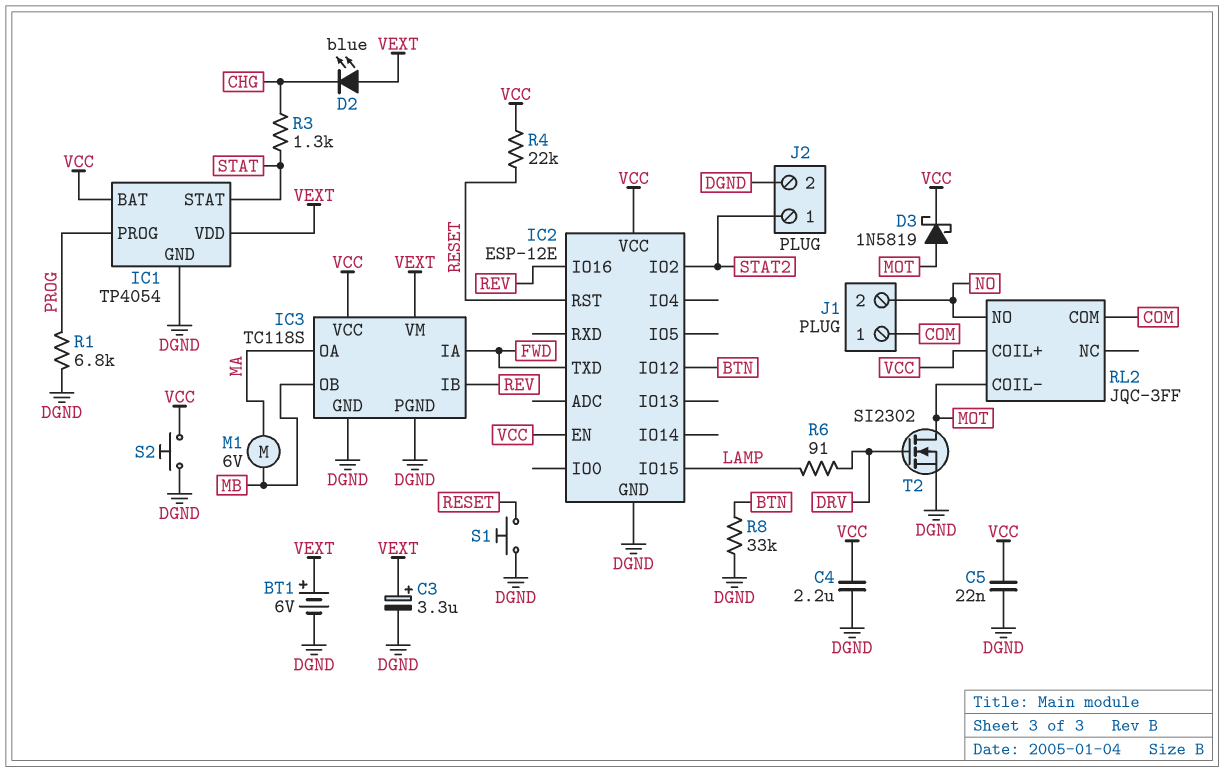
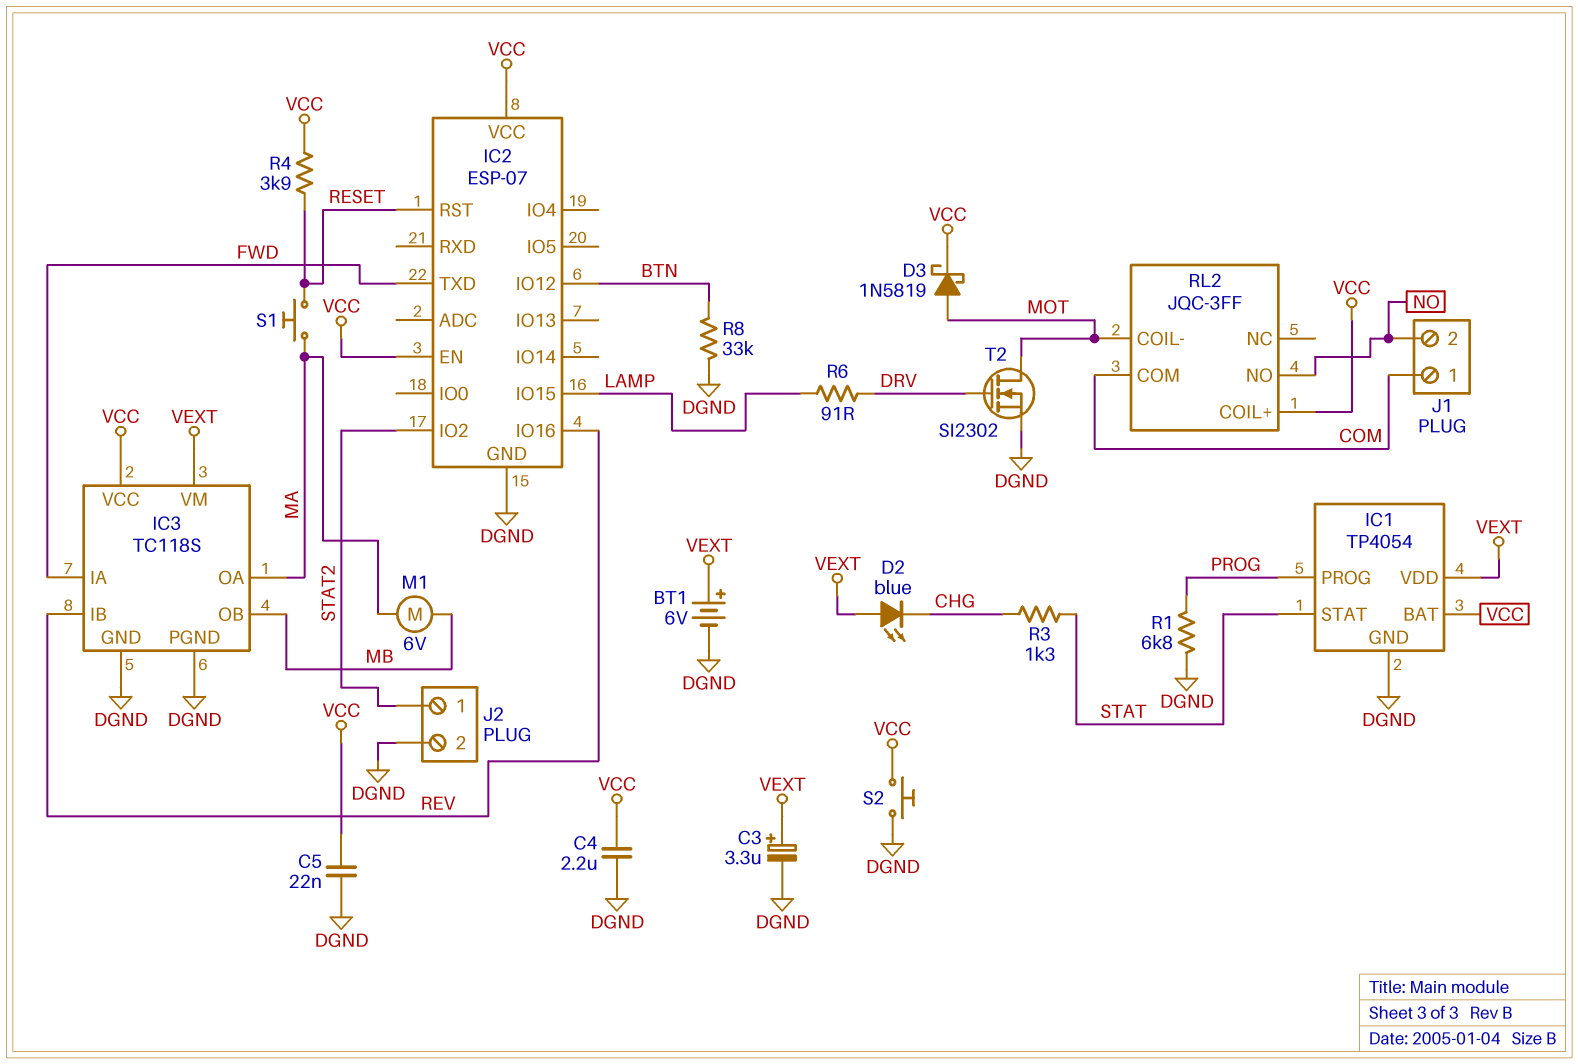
IC2: ESP-12E -> ESP-07
R4: 22k (RESET, VCC) -> 3.9k (RESET, VCC)
S1: button (DGND, RESET) -> button (MA, RESET)

